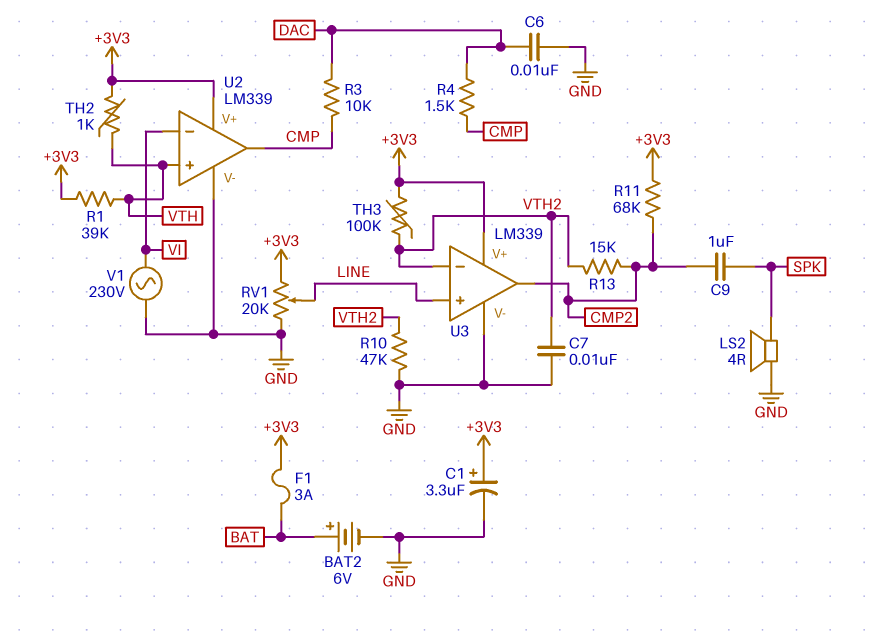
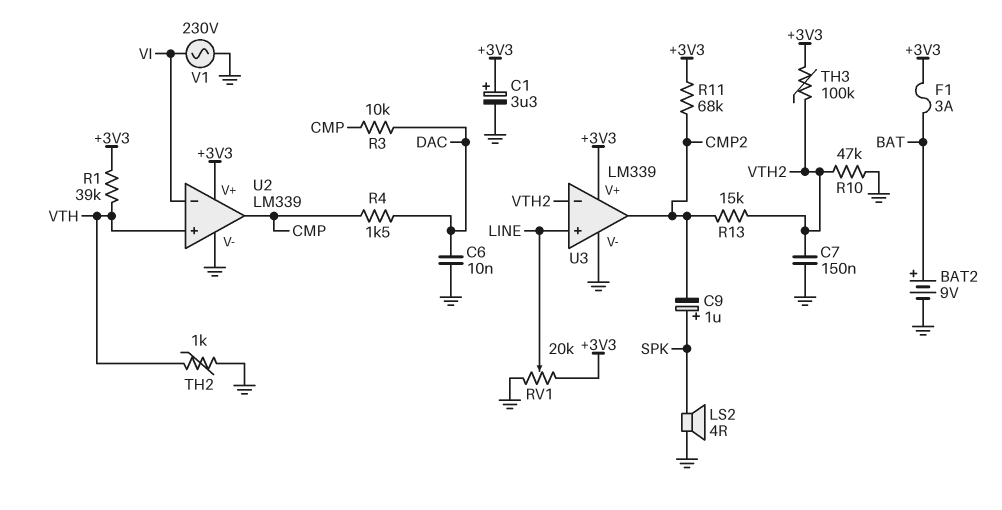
BAT2: 6V (plus BAT, minus GND) -> 9V (plus BAT, minus GND)
C7: 10nF (GND, VTH2) -> 150nF (GND, VTH2)
C9: 1uF (CMP2, SPK) -> 1uF (plus SPK, minus CMP2)
TH2: 1k (+3V3, VTH) -> 1k (GND, VTH)

